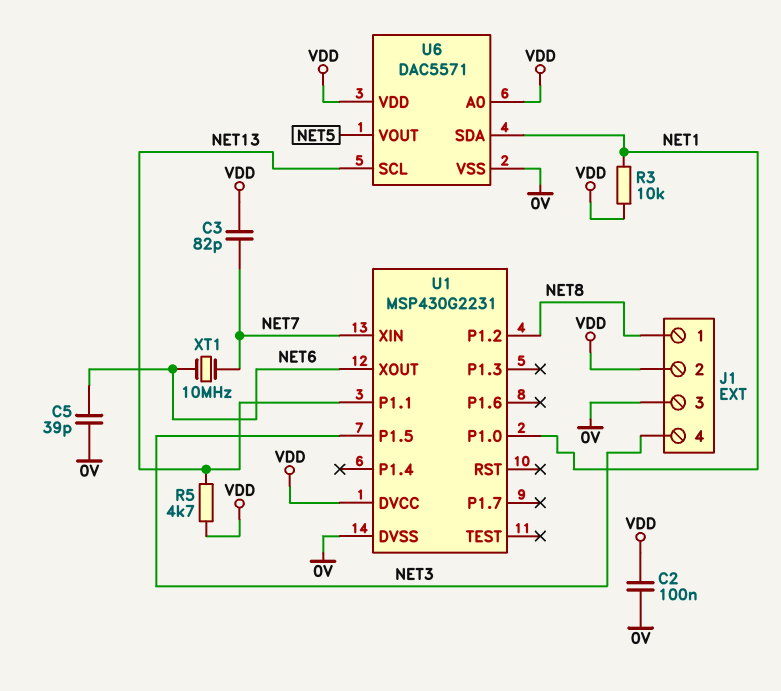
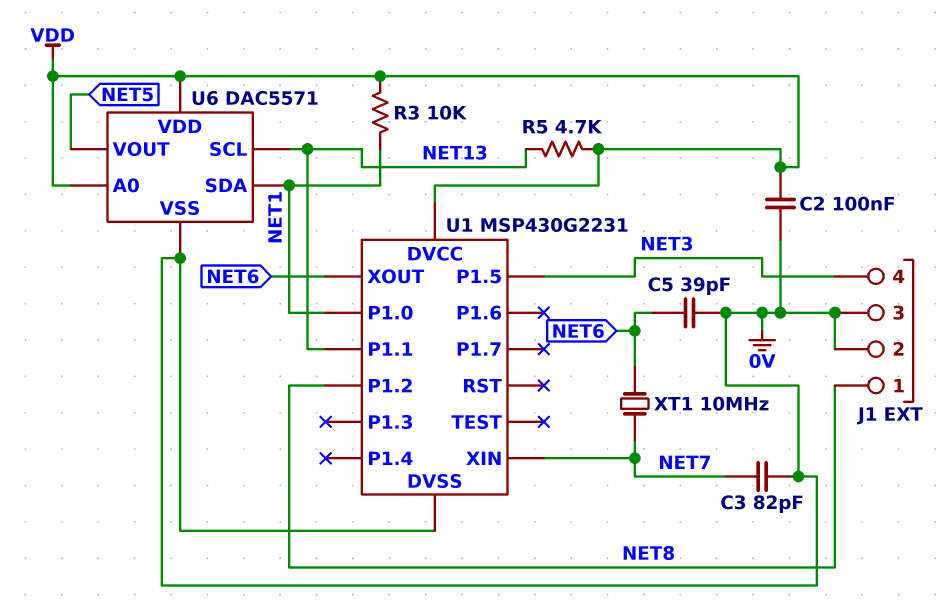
C3: 82pF (NET7, VDD) -> 82pF (0V, NET7)
J1 pin 2: VDD -> 0V

